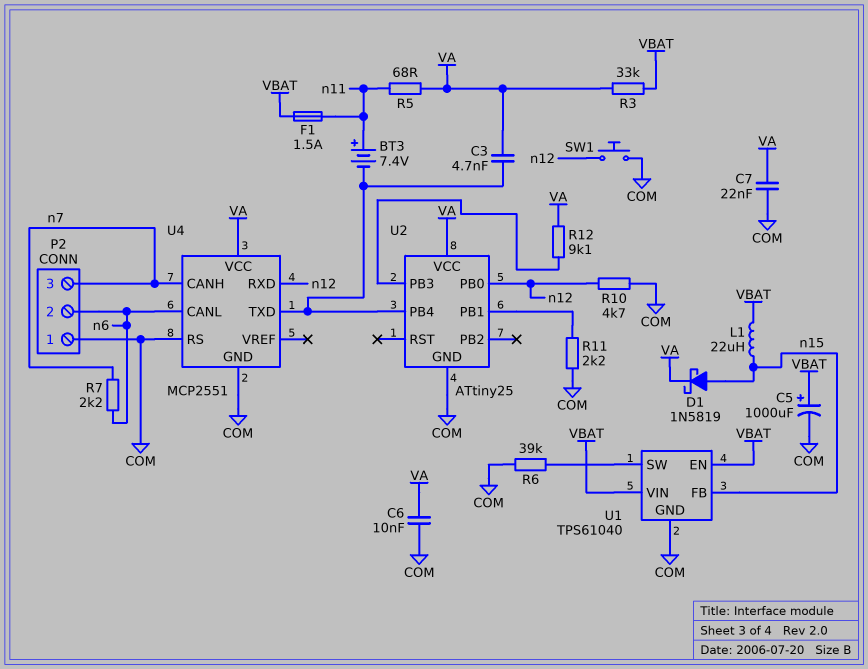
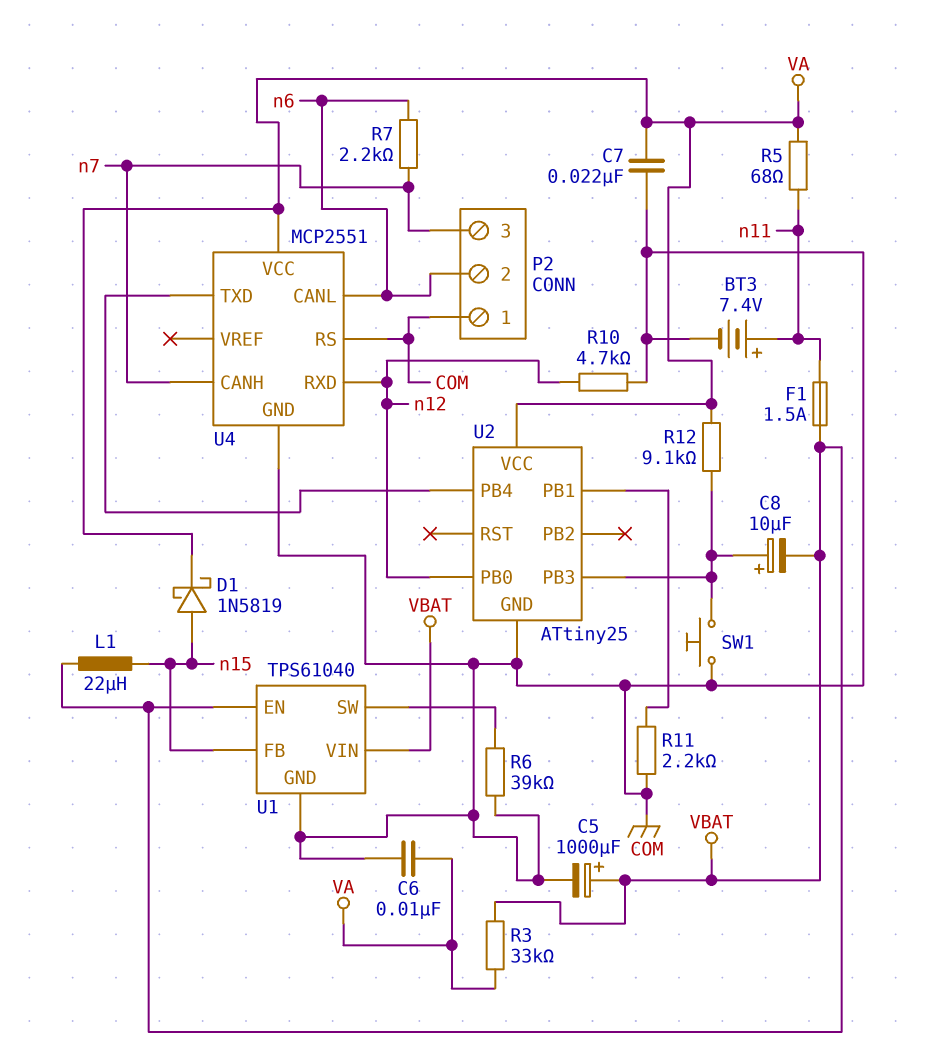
BT3: 7.4V (plus n11, minus U2/PB4) -> 7.4V (plus n11, minus COM)
C3: 4.7nF (U2/PB4, VA) -> none
C8: none -> 10uF (plus U2/PB3, minus VBAT)
SW1: button (COM, n12) -> button (COM, U2/PB3)

